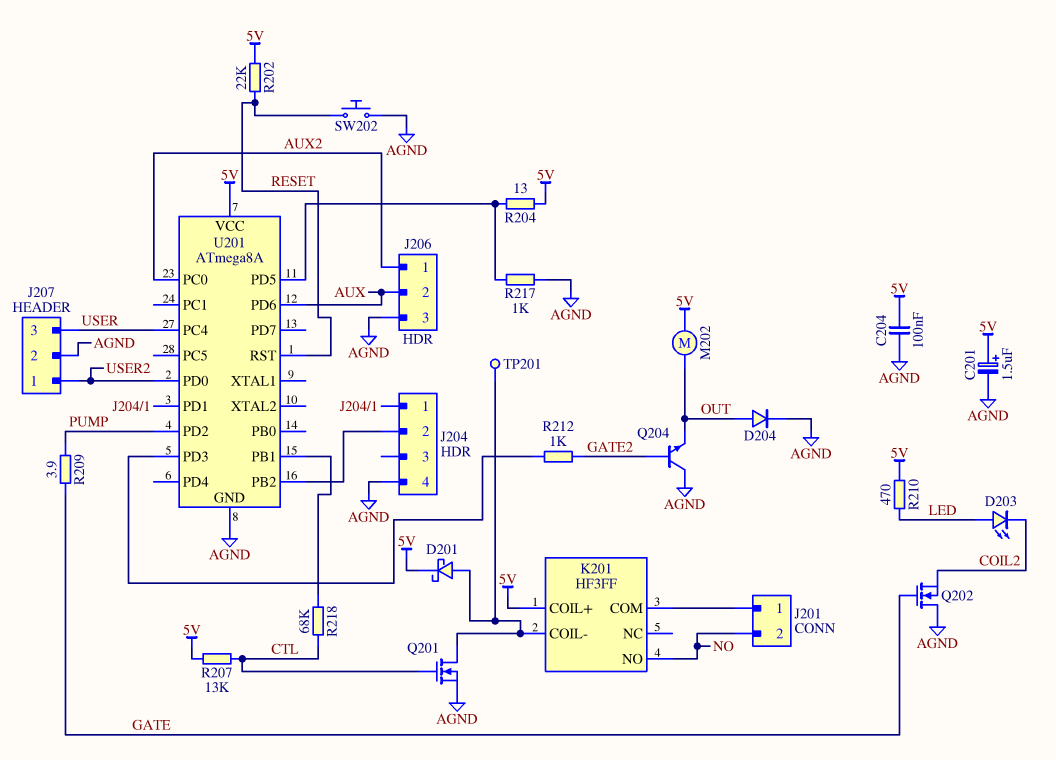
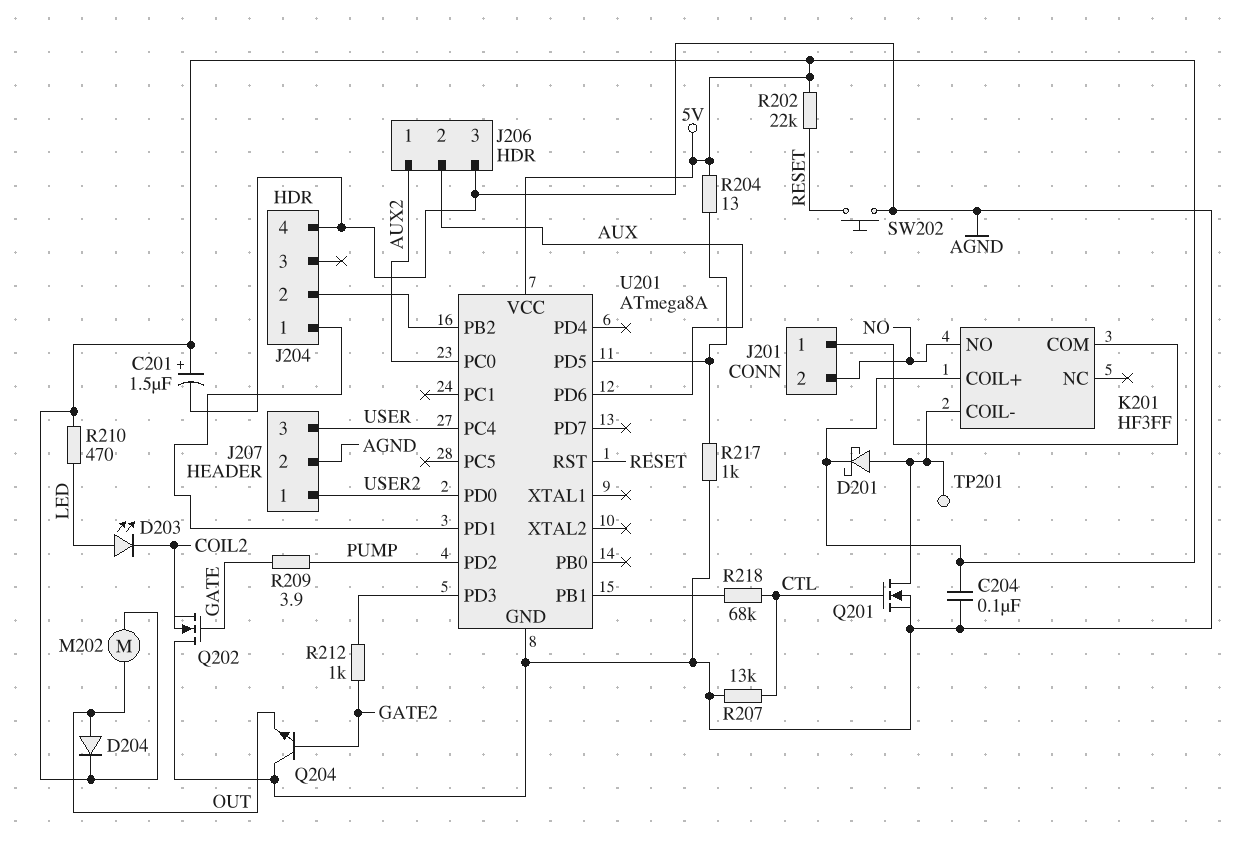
D204: diode (A OUT, K AGND) -> diode (A OUT, K 5V)
R207: 13k (5V, CTL) -> 13k (AGND, CTL)

